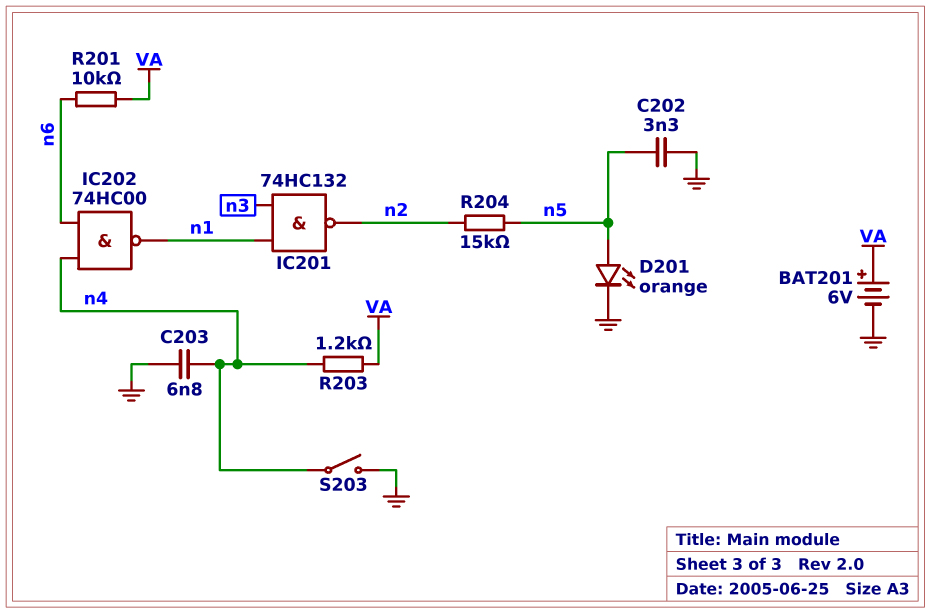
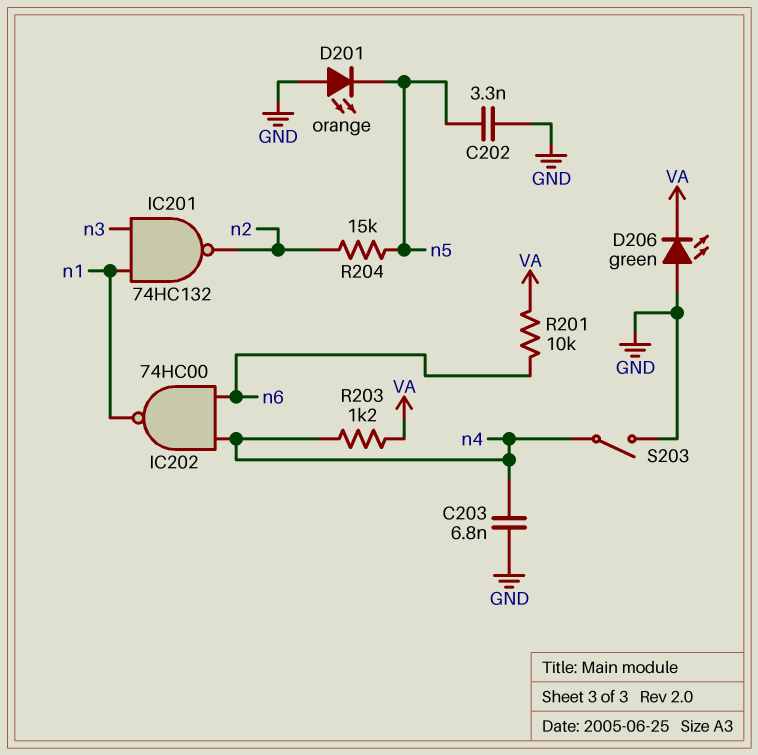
BAT201: 6V (plus VA, minus GND) -> none
D201: LED orange (A n5, K GND) -> LED orange (A GND, K n5)
D206: none -> LED green (A GND, K VA)

